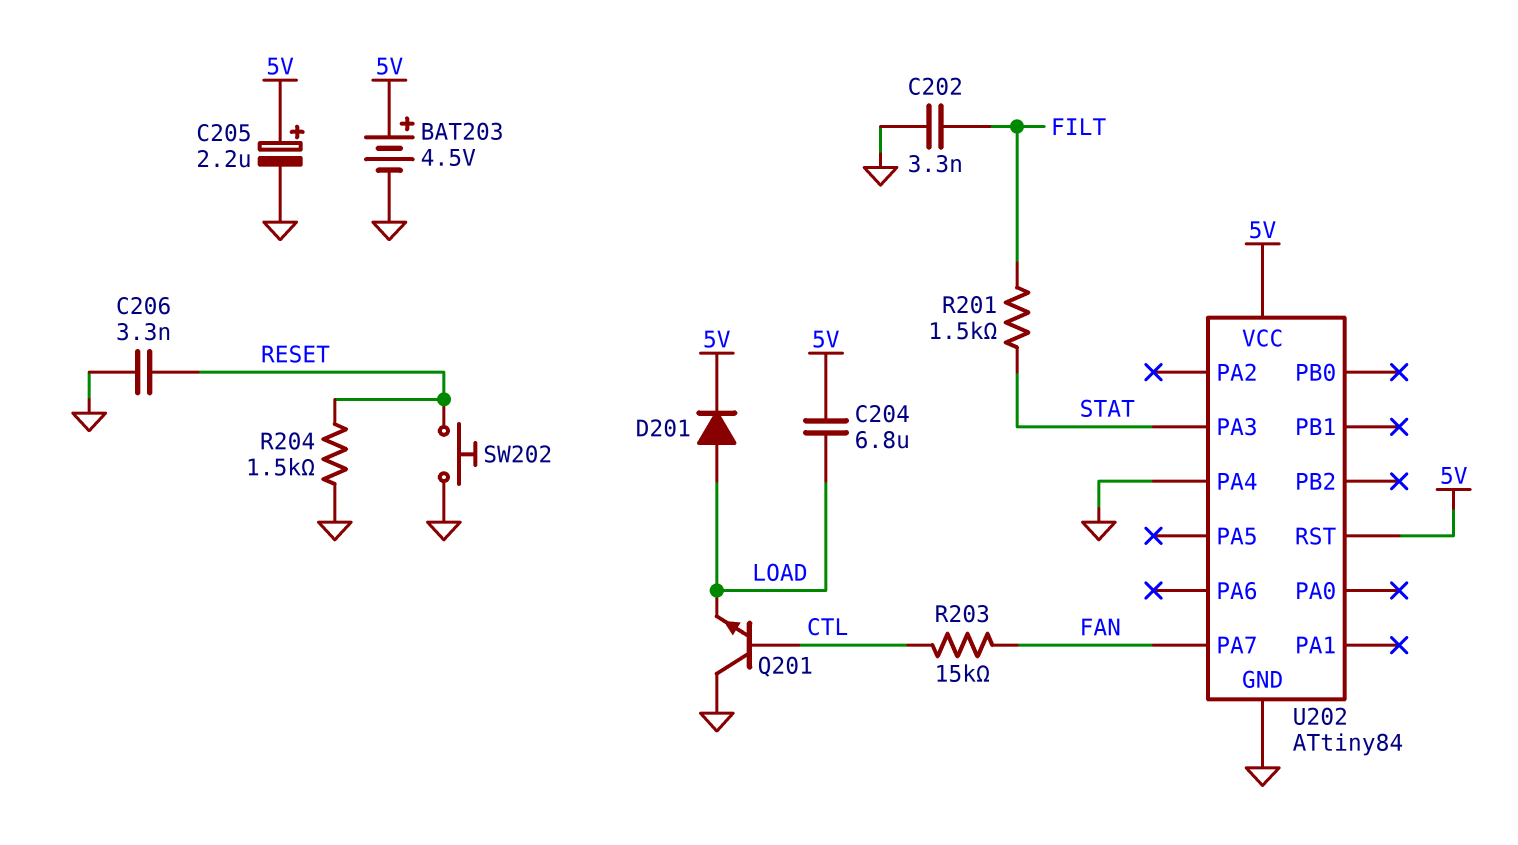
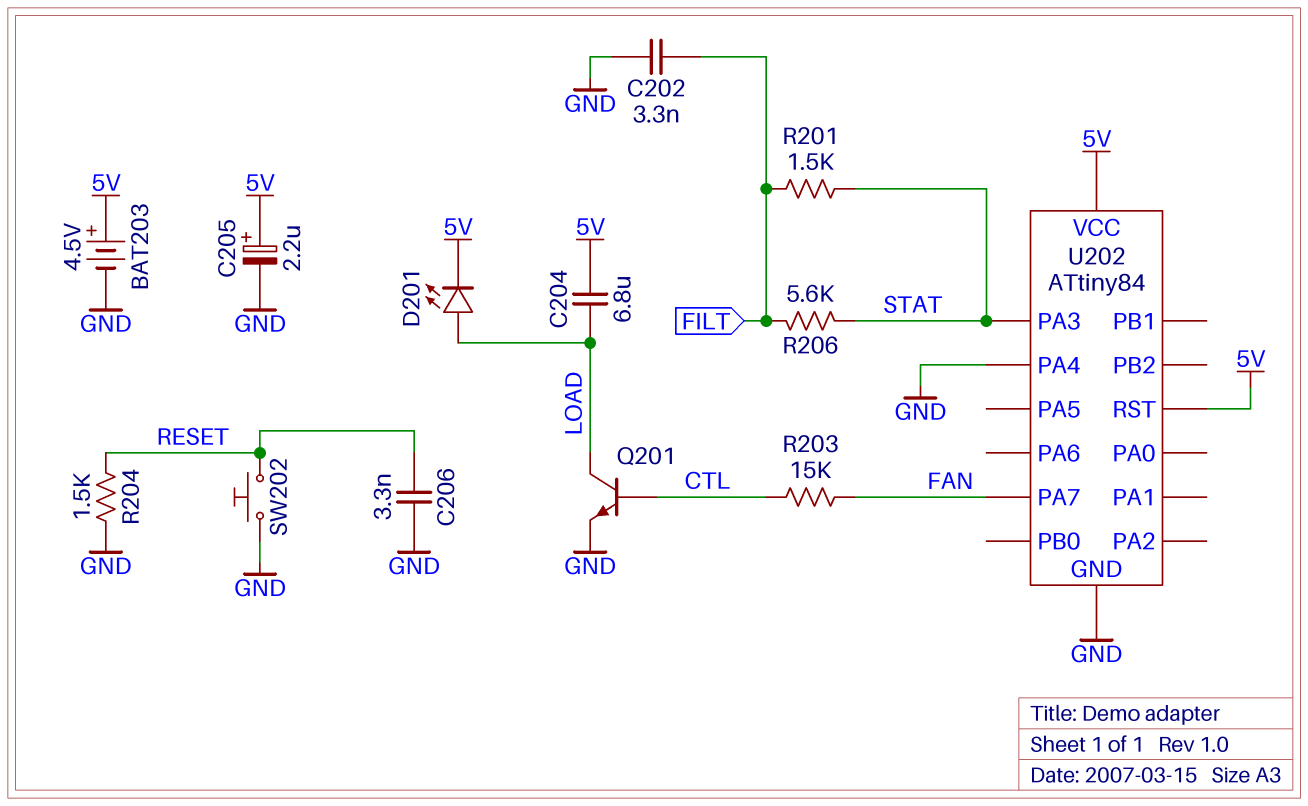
D201: diode (A LOAD, K 5V) -> LED (A LOAD, K 5V)
Q201: NPN (B CTL, C GND, E LOAD) -> NPN (B CTL, C LOAD, E GND)
R206: none -> 5.6k (FILT, STAT)

